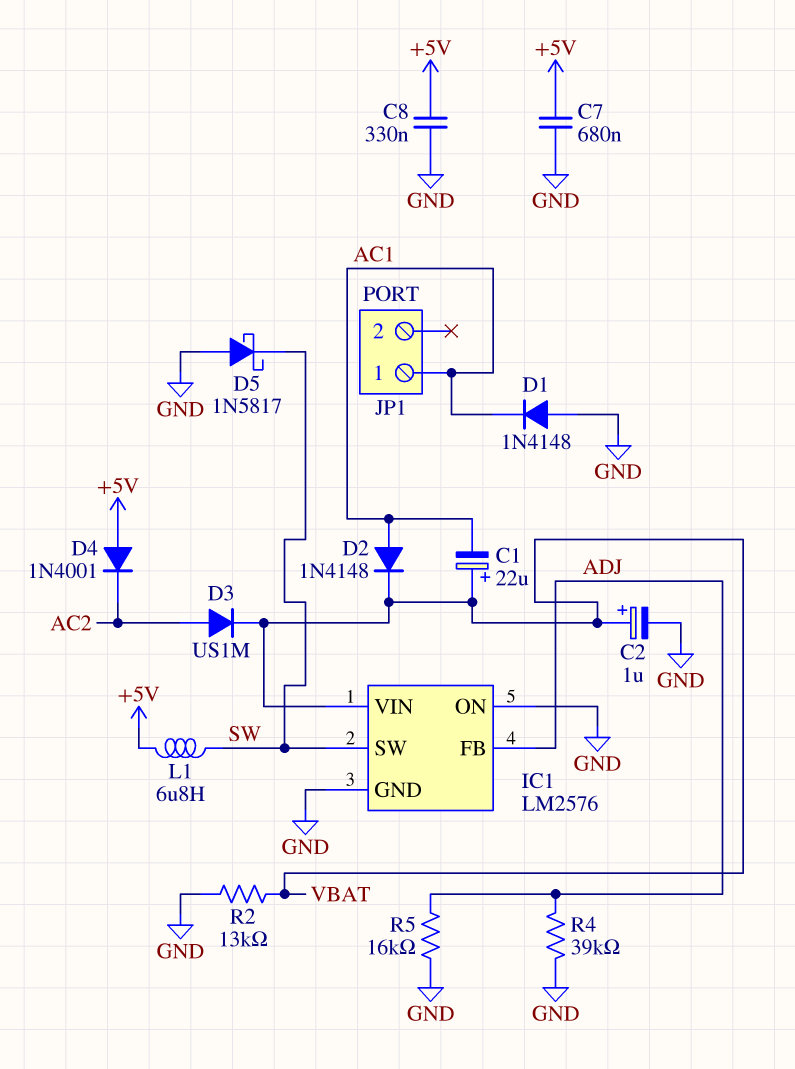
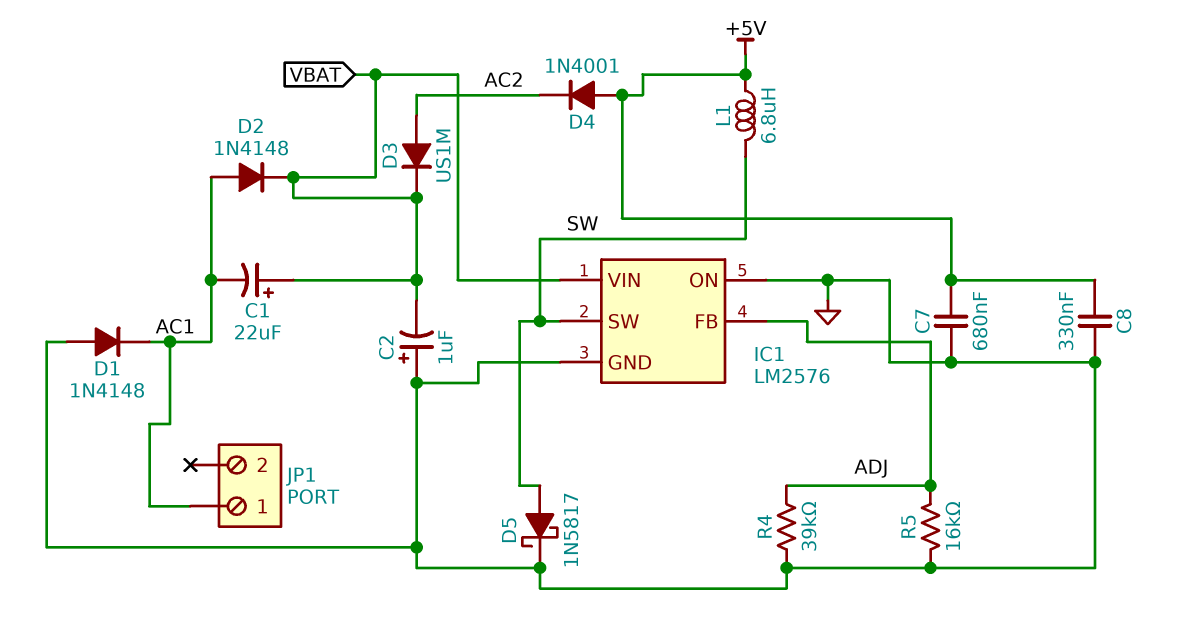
C2: 1uF (plus VBAT, minus GND) -> 1uF (plus GND, minus VBAT)
D5: schottky 1N5817 (A GND, K SW) -> schottky 1N5817 (A SW, K GND)
R2: 13k (GND, VBAT) -> none

